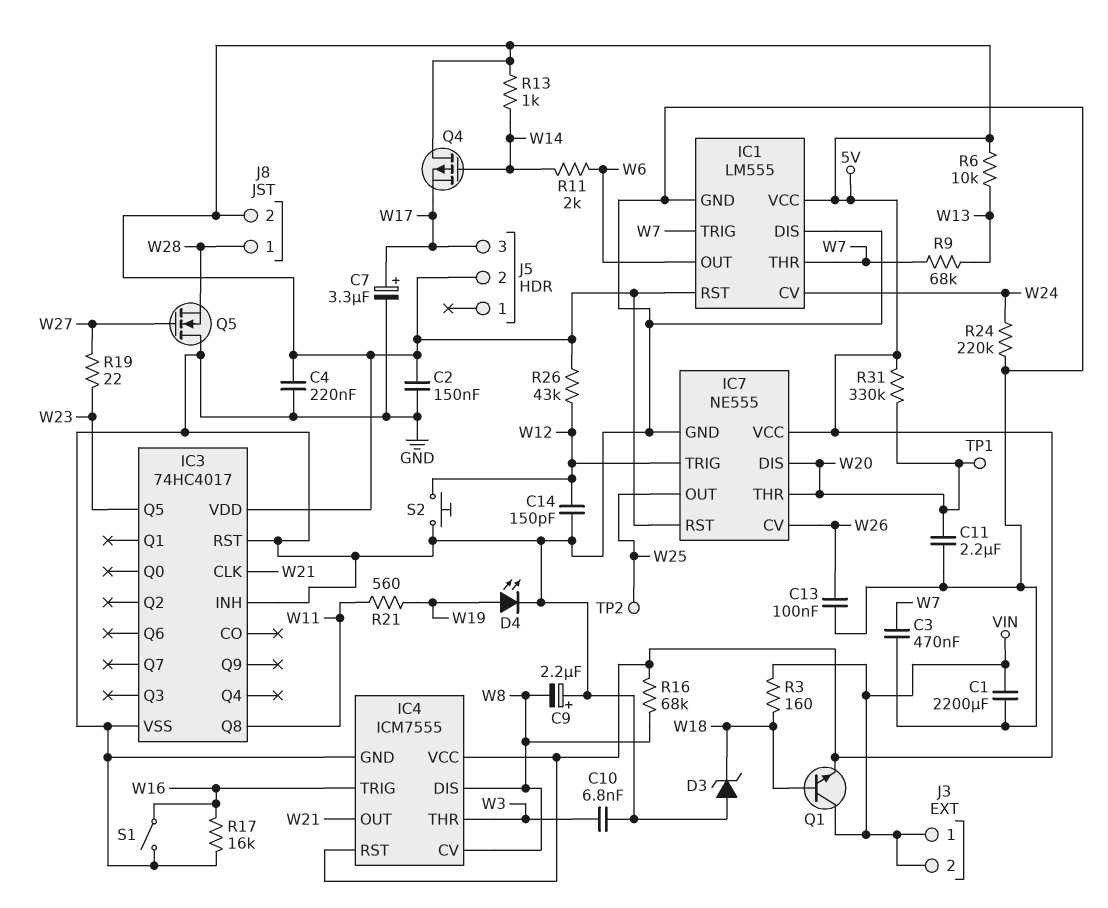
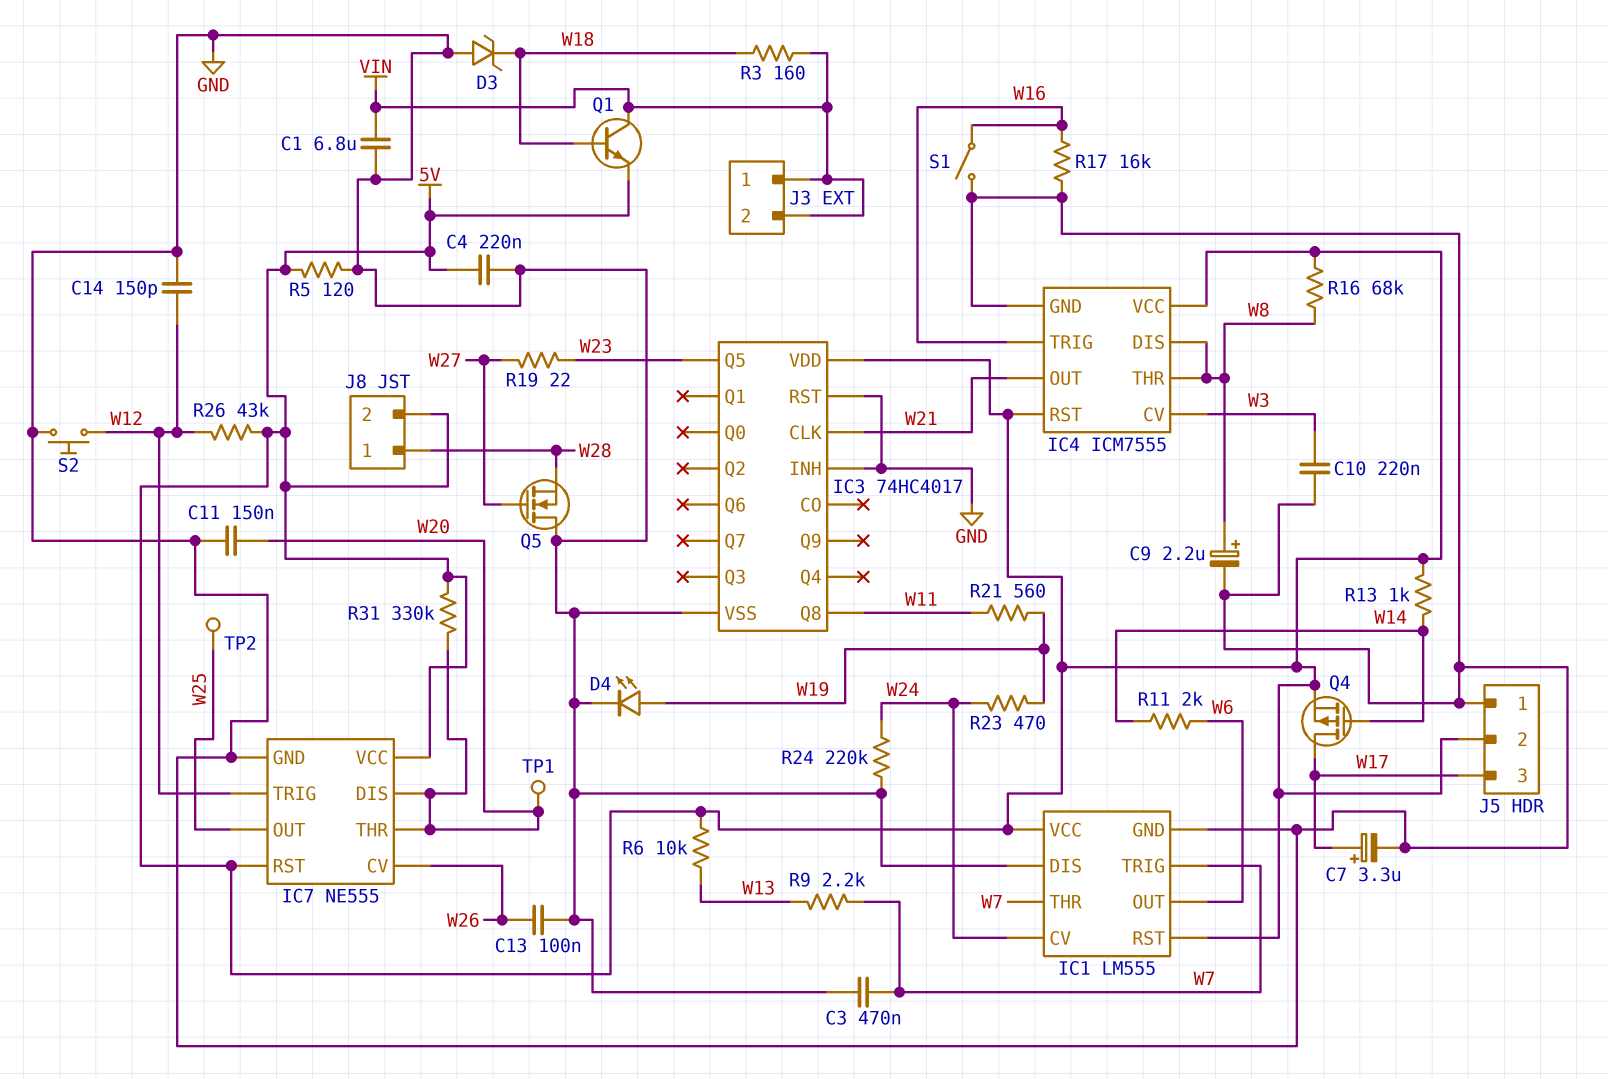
C1: 2200uF (GND, VIN) -> 6.8uF (GND, VIN)
C2: 150nF (5V, GND) -> none
C9: 2.2uF (plus GND, minus W8) -> 2.2uF (plus W8, minus GND)
C10: 6.8nF (GND, W3) -> 220nF (GND, W3)
C11: 2.2uF (GND, W20) -> 150nF (GND, W20)
IC4 pin CV: W8 -> W3
IC4 pin THR: W3 -> W8
J5 pin 1: none -> GND
Q4: PMOS (G W14, D 5V, S W17) -> PMOS (G W14, D W17, S 5V)
R5: none -> 120 (5V, GND)
R9: 68k (W7, W13) -> 2.2k (W7, W13)
R23: none -> 470 (W19, W24)

